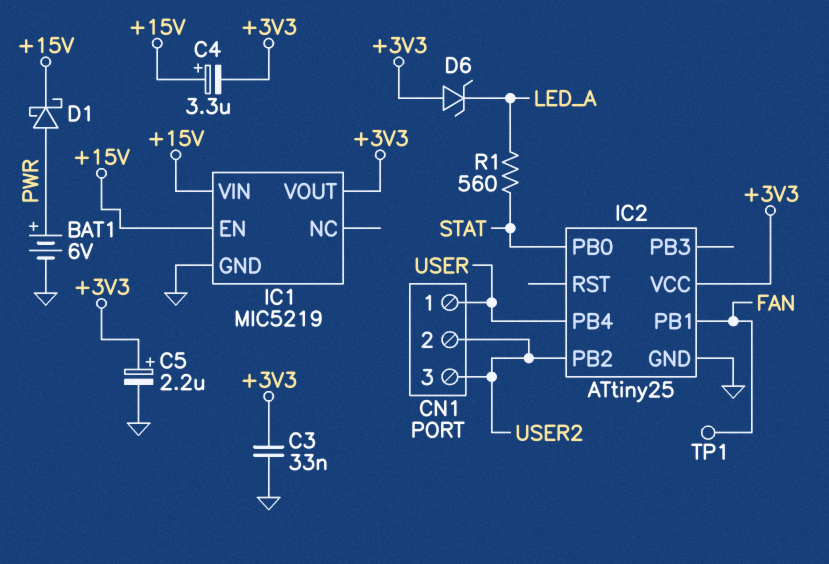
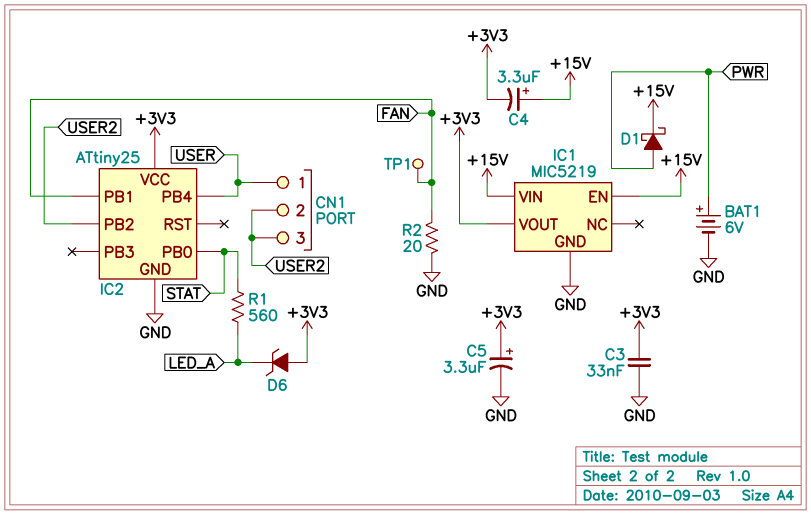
C5: 2.2uF (plus +3V3, minus GND) -> 3.3uF (plus +3V3, minus GND)
R2: none -> 20 (FAN, GND)

